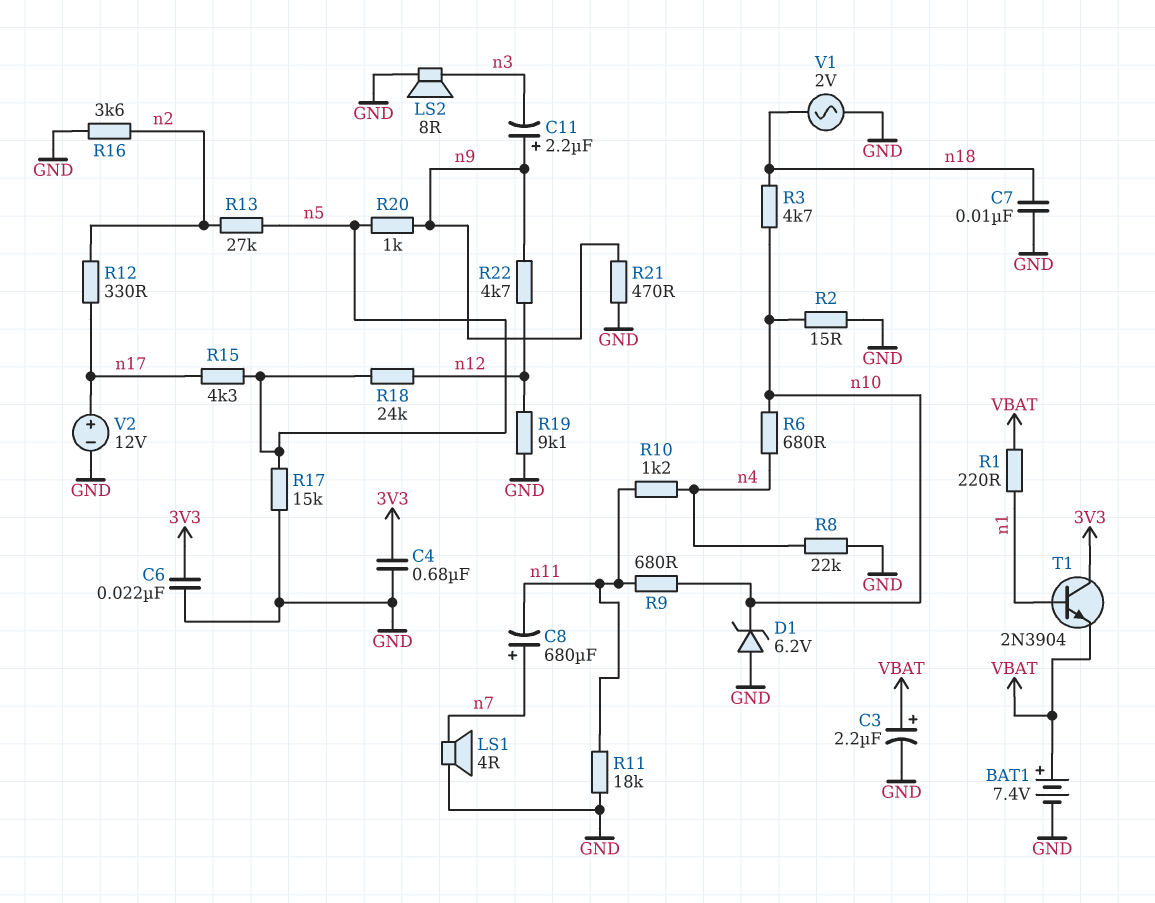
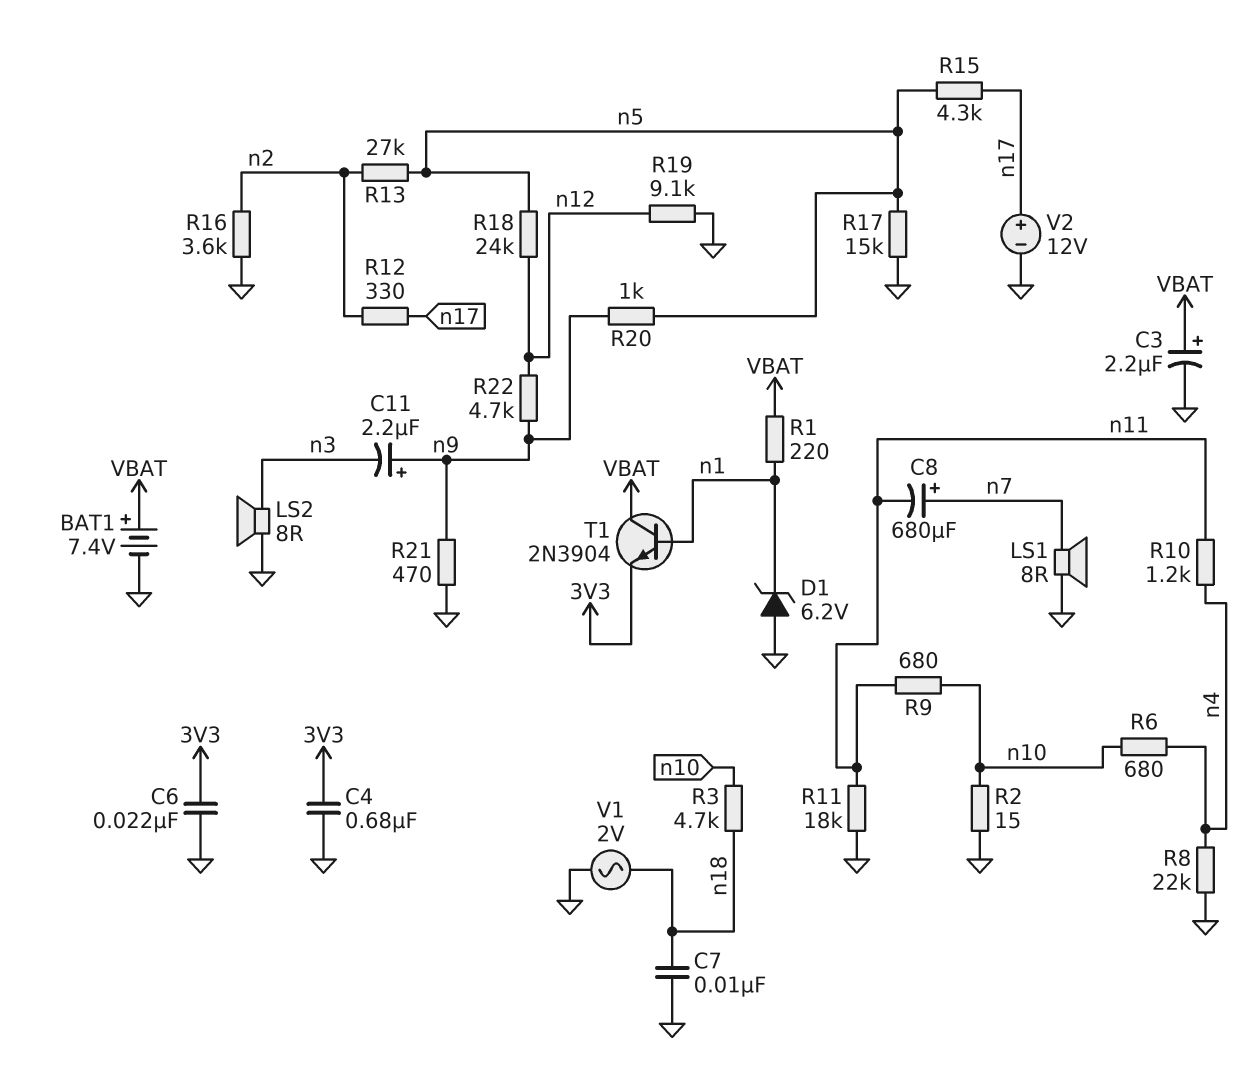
D1: zener 6.2V (A GND, K n10) -> zener 6.2V (A GND, K n1)
LS1: speaker 4R (GND, n7) -> speaker 8R (GND, n7)
T1: NPN 2N3904 (B n1, C 3V3, E VBAT) -> NPN 2N3904 (B n1, C VBAT, E 3V3)

